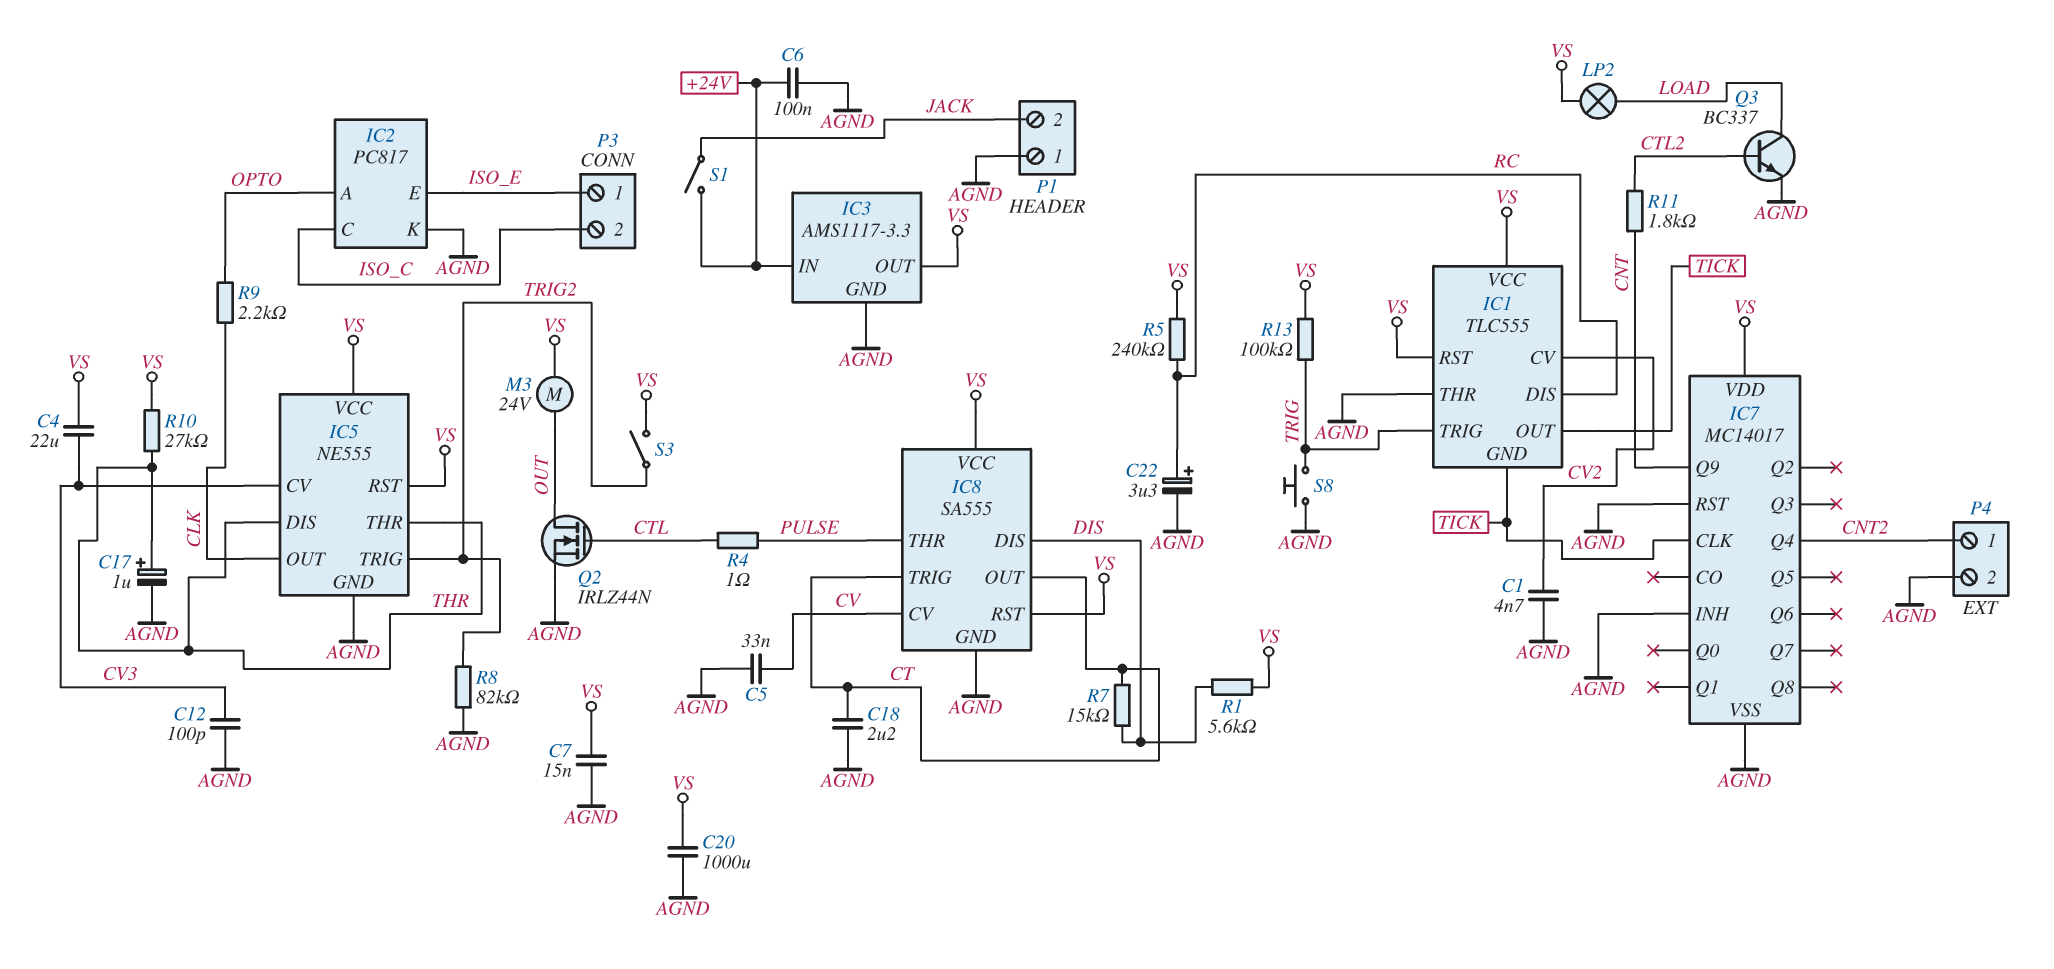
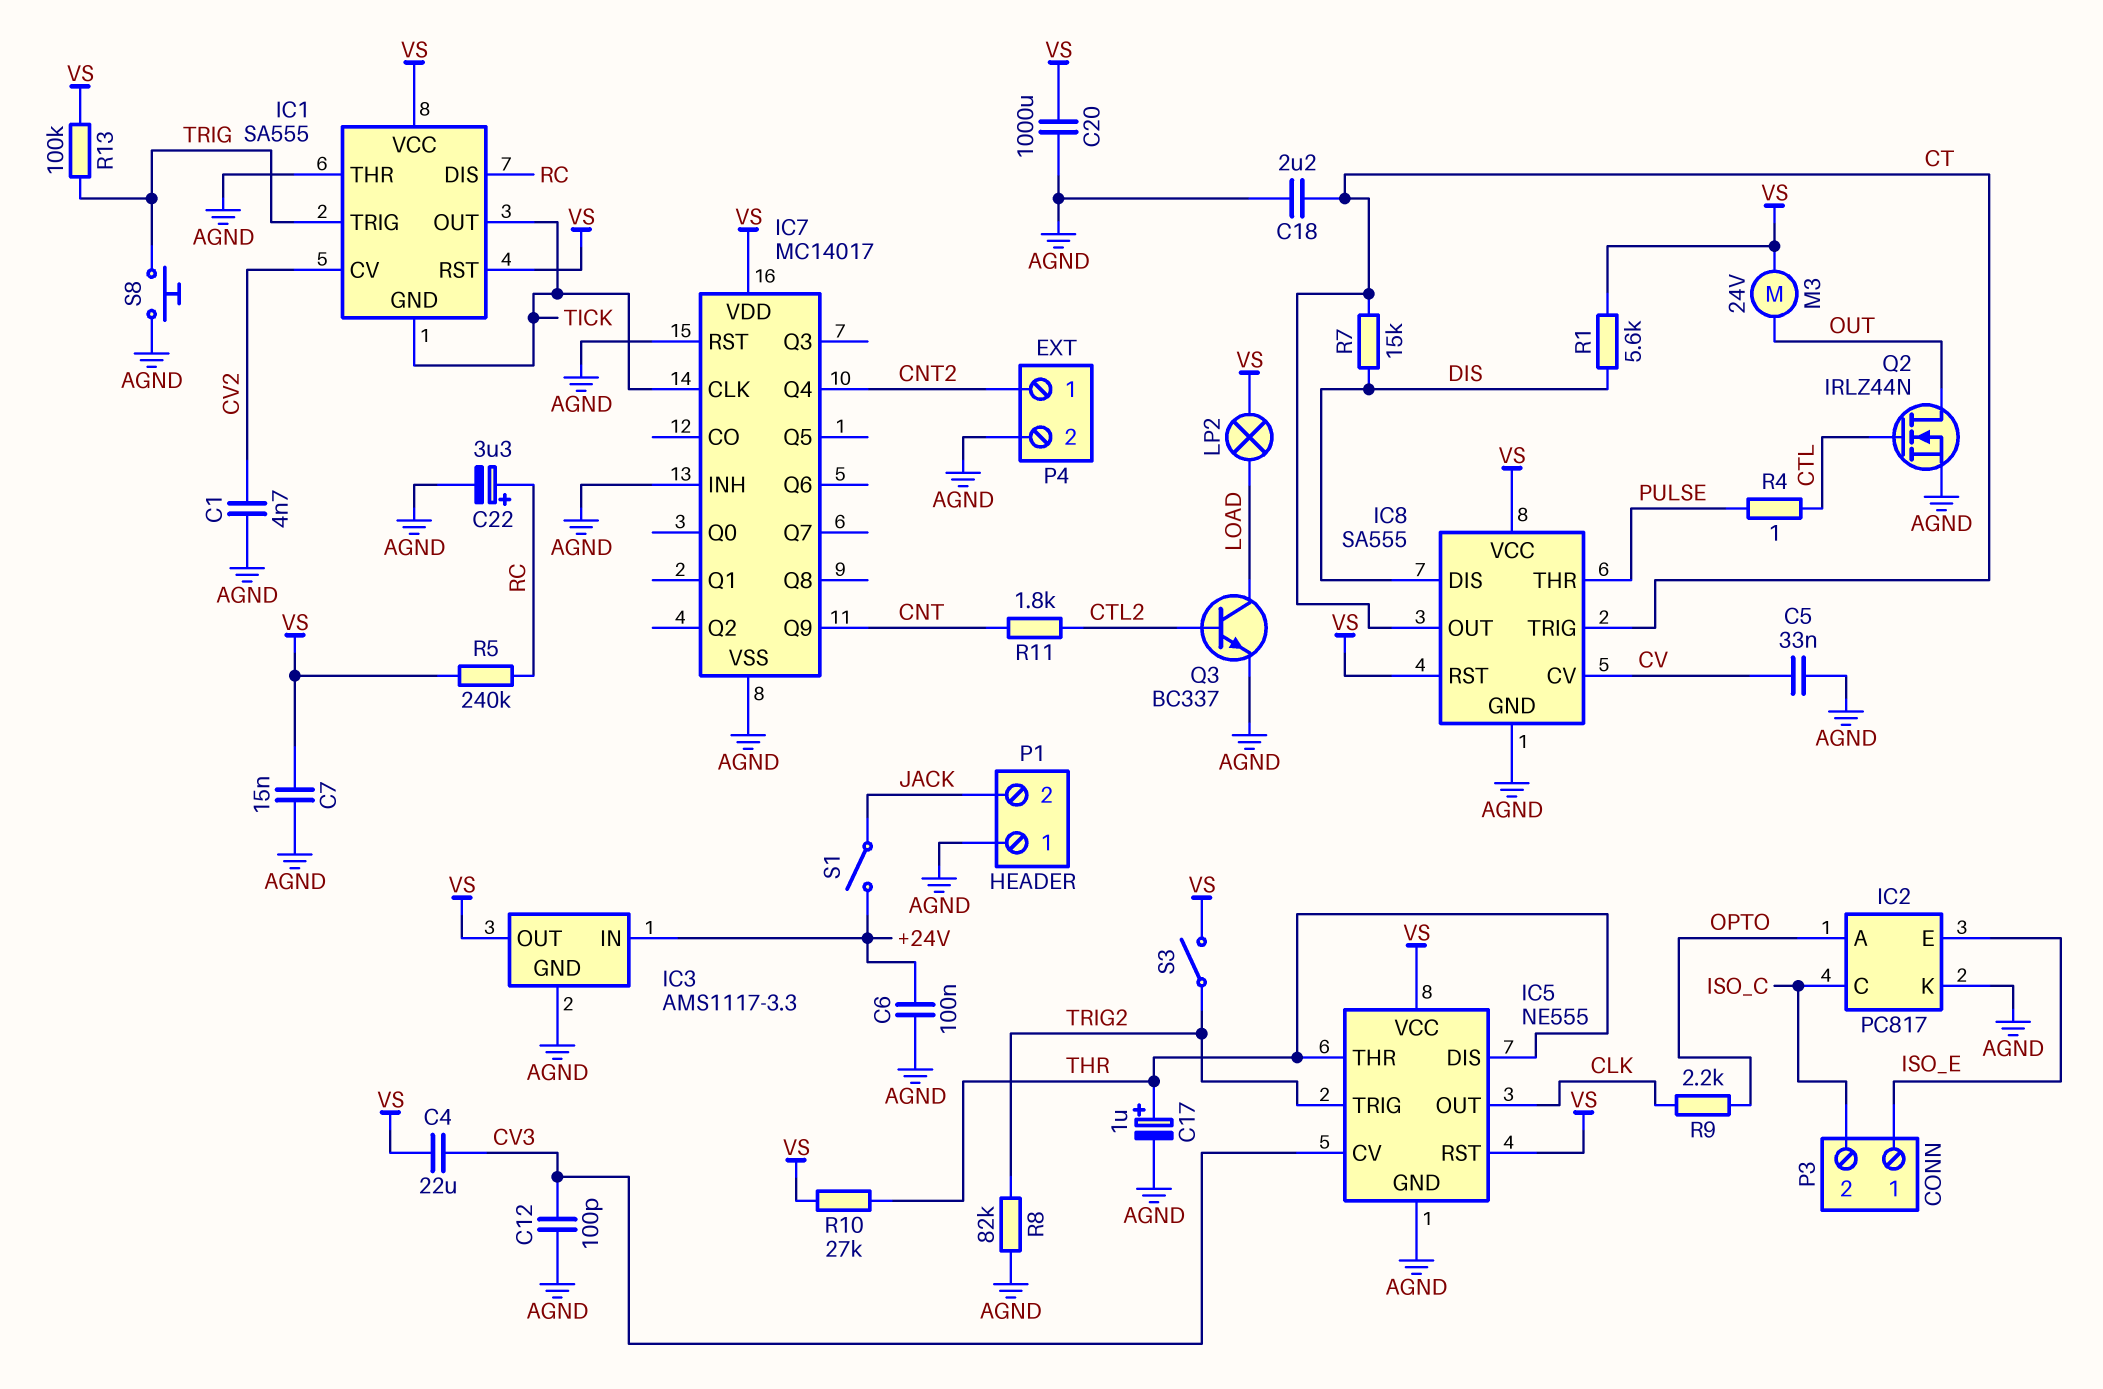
IC1: TLC555 -> SA555

